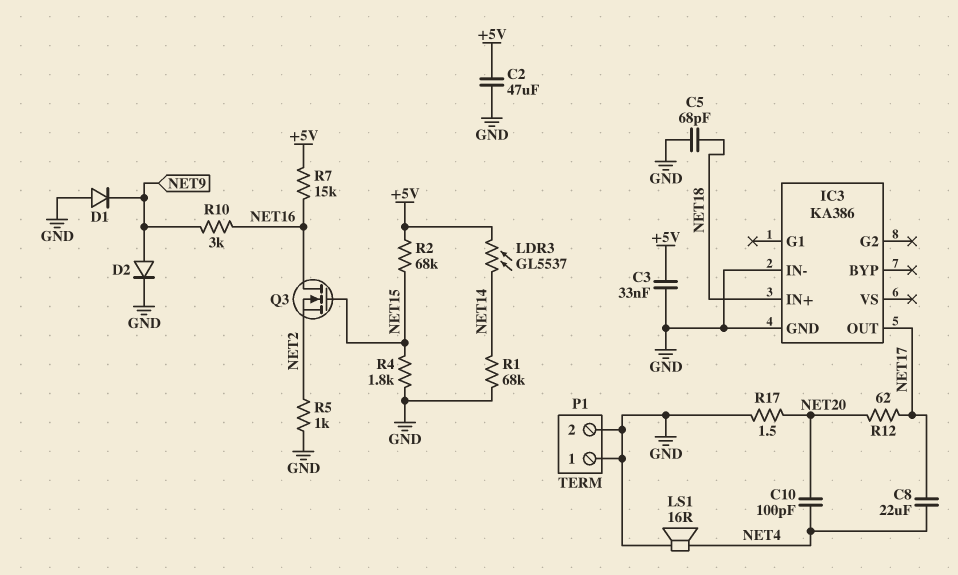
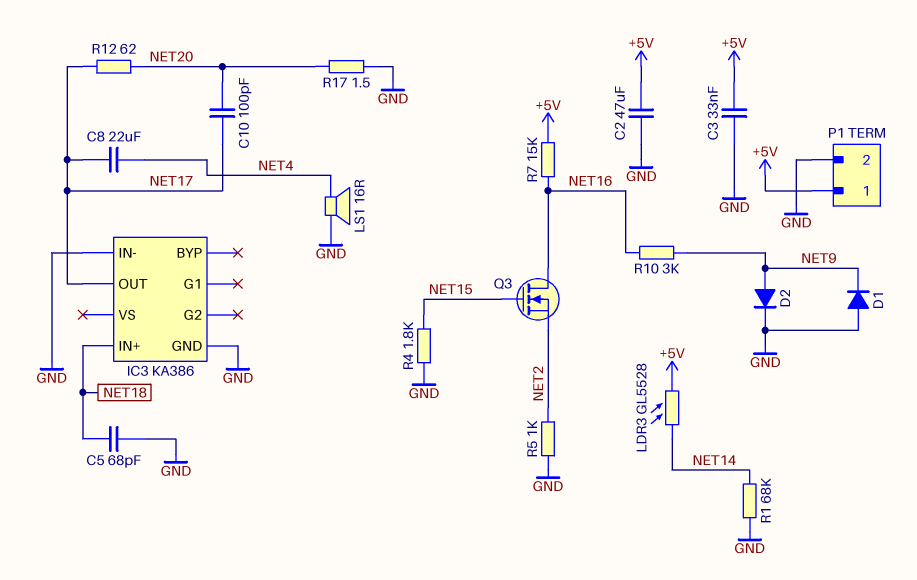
C10: 100pF (NET4, NET20) -> 100pF (NET17, NET20)
LDR3: GL5537 (+5V, NET14) -> GL5528 (+5V, NET14)
P1 pin 1: GND -> +5V
R2: 68k (+5V, NET15) -> none

